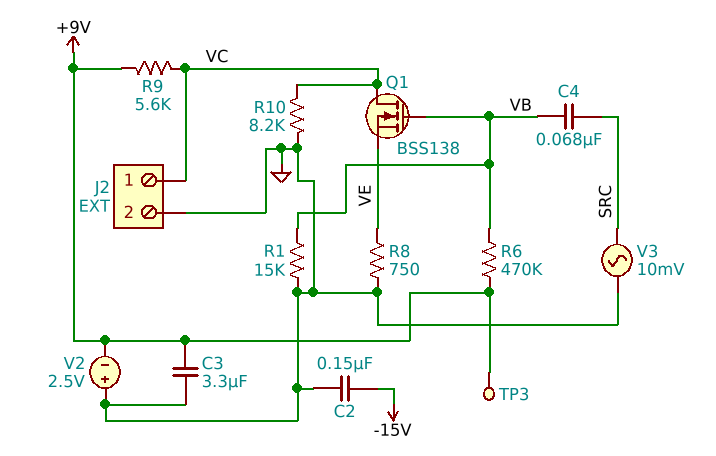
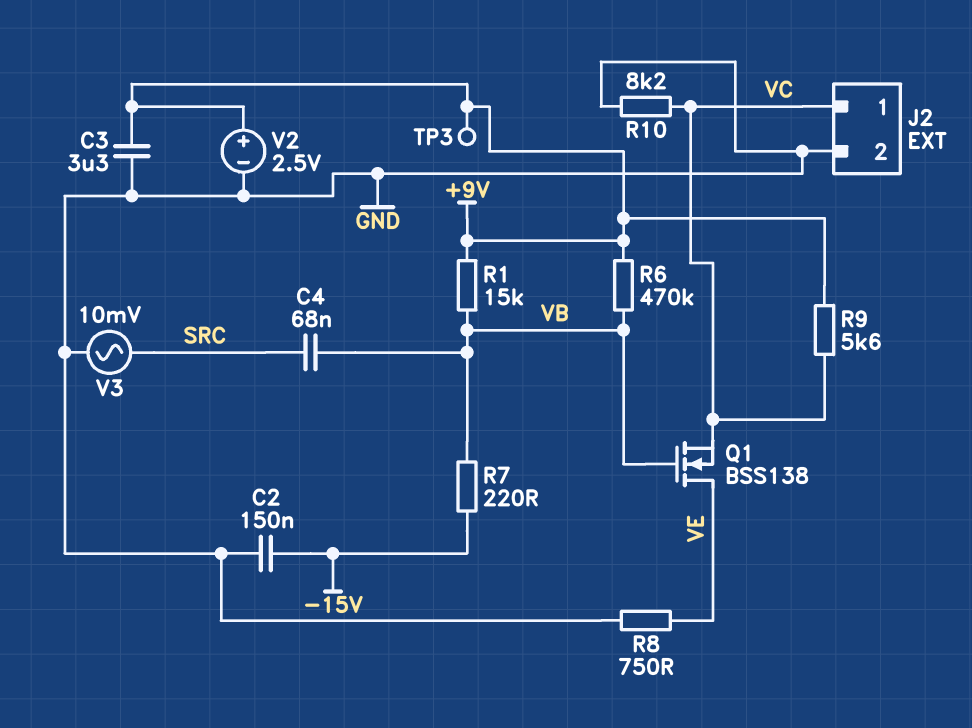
Q1: NMOS BSS138 (G VB, D VC, S VE) -> NMOS BSS138 (G VB, D VE, S VC)
R1: 15k (GND, VB) -> 15k (+9V, VB)
R7: none -> 220 (-15V, VB)
V2: 2.5V (plus GND, minus +9V) -> 2.5V (plus +9V, minus GND)

